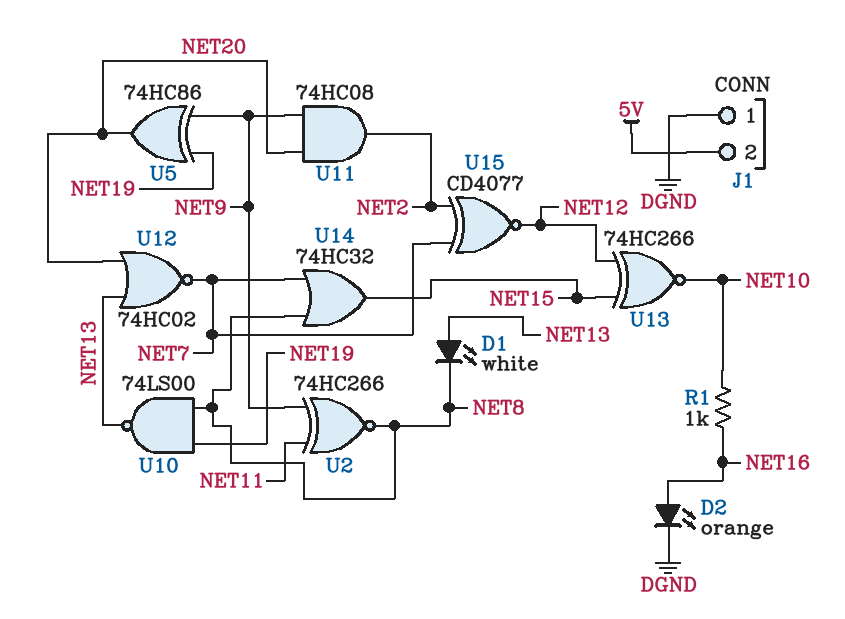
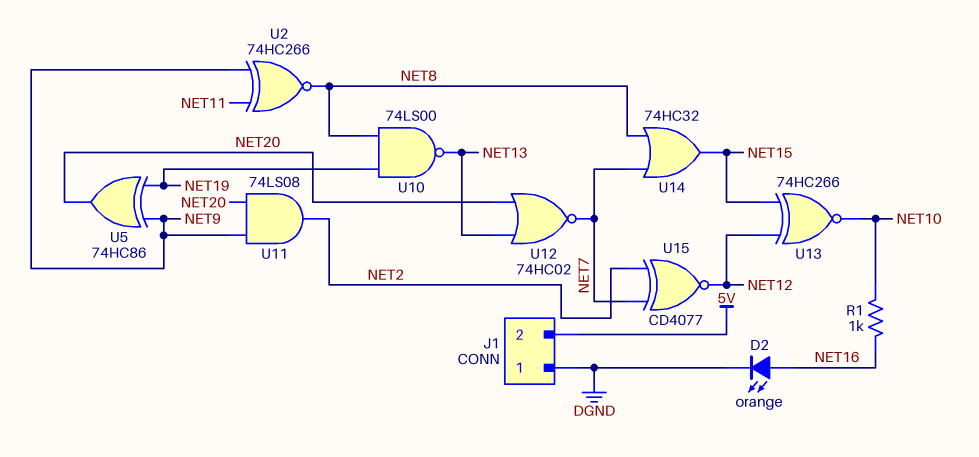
D1: LED white (A NET13, K NET8) -> none
U11: AND 74HC08 (in NET9, in NET20, out NET2) -> AND 74LS08 (in NET9, in NET20, out NET2)

